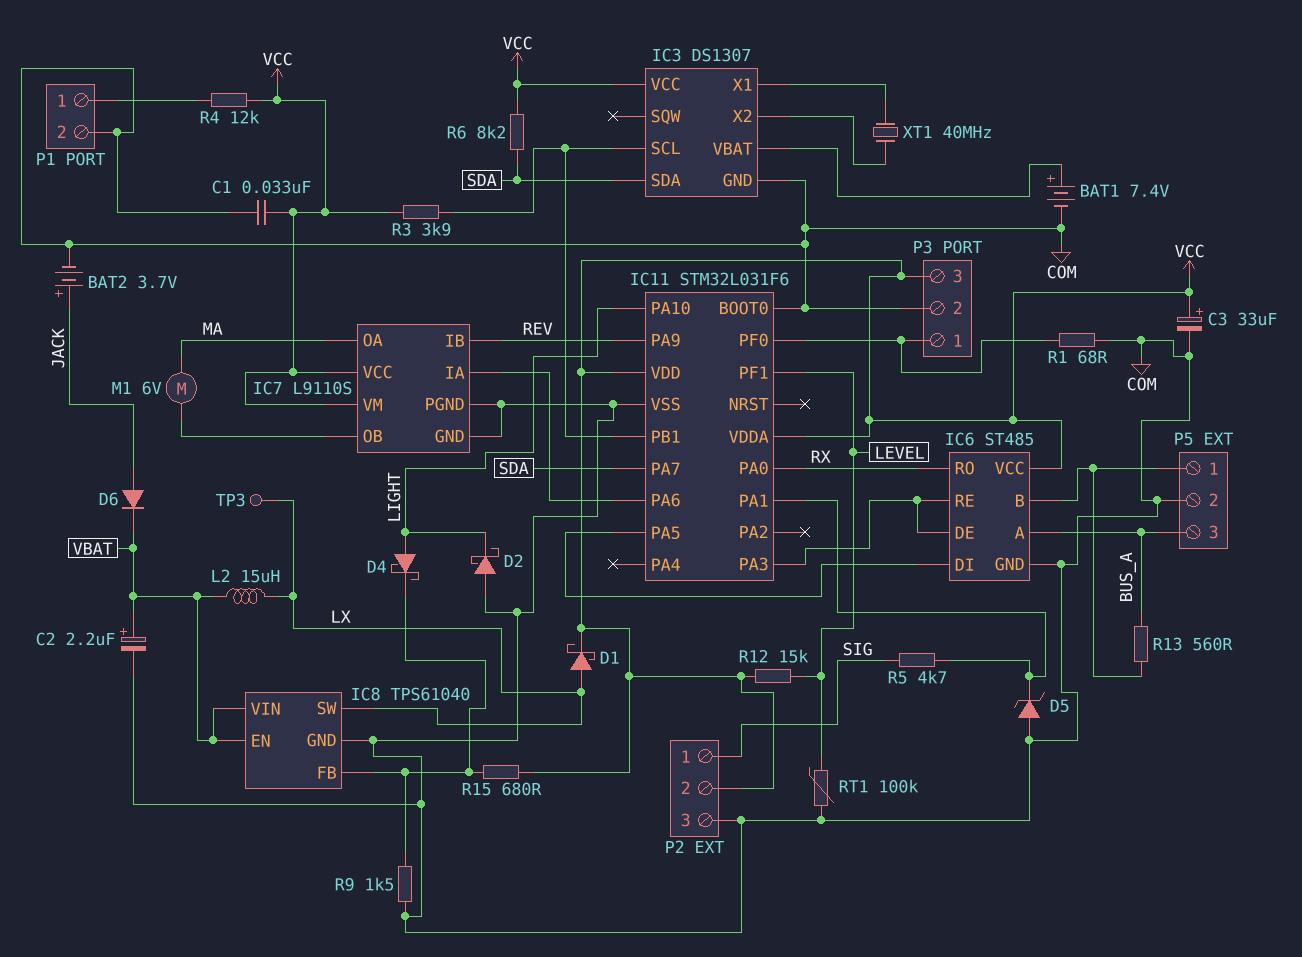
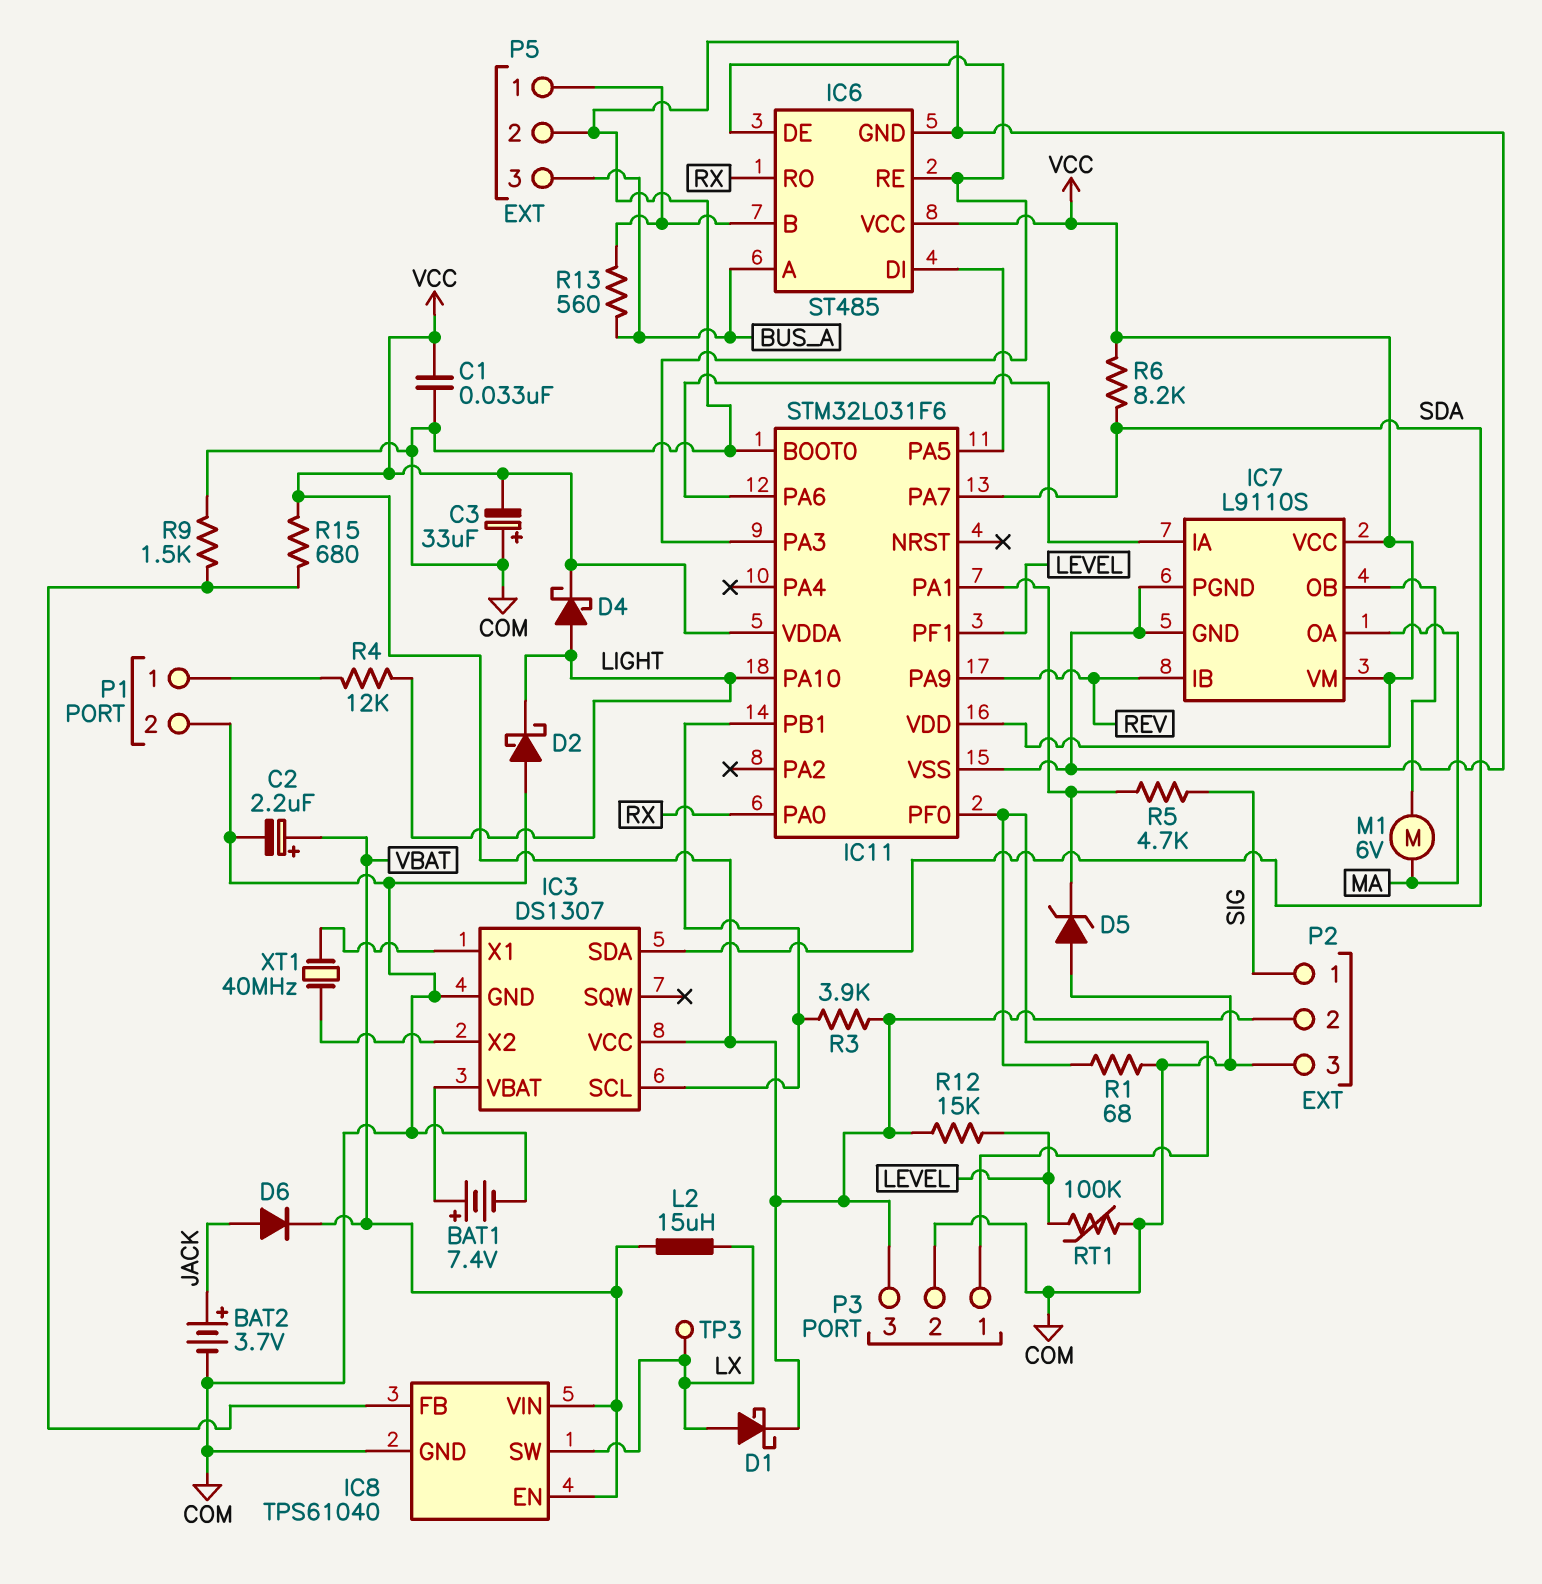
C3: 33uF (plus VCC, minus COM) -> 33uF (plus COM, minus VCC)
D4: schottky (A LIGHT, K IC8/FB) -> schottky (A LIGHT, K VCC)
R4: 12k (P1/1, VCC) -> 12k (LIGHT, P1/1)

